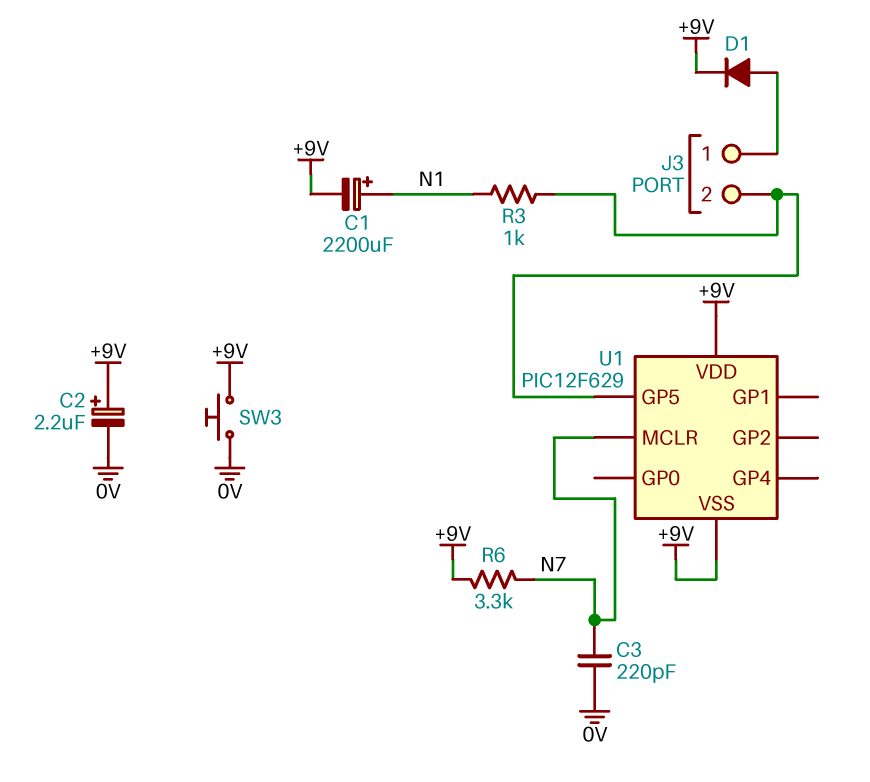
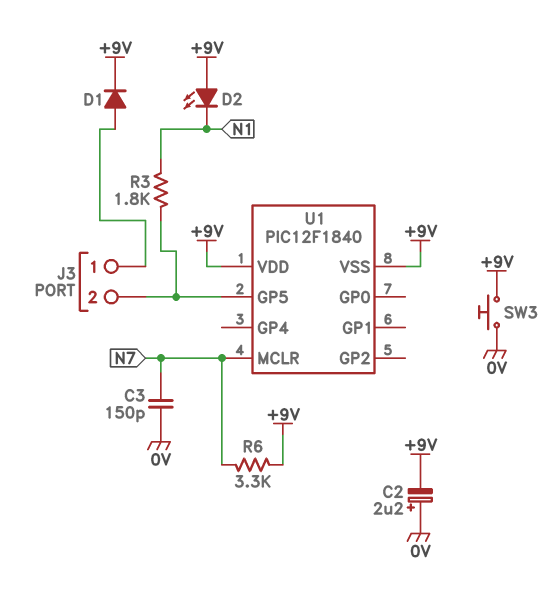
C1: 2200uF (plus N1, minus +9V) -> none
C2: 2.2uF (plus +9V, minus 0V) -> 2.2uF (plus 0V, minus +9V)
C3: 220pF (0V, N7) -> 150pF (0V, N7)
D2: none -> LED (A +9V, K N1)
R3: 1k (J3/2, N1) -> 1.8k (J3/2, N1)
U1: PIC12F629 -> PIC12F1840

